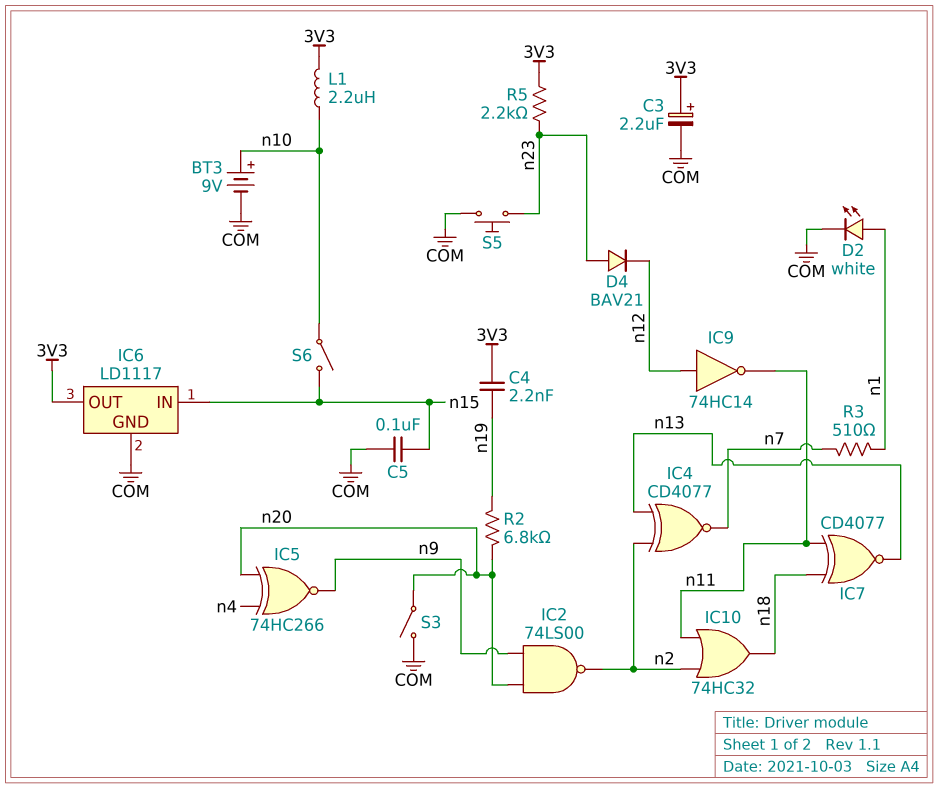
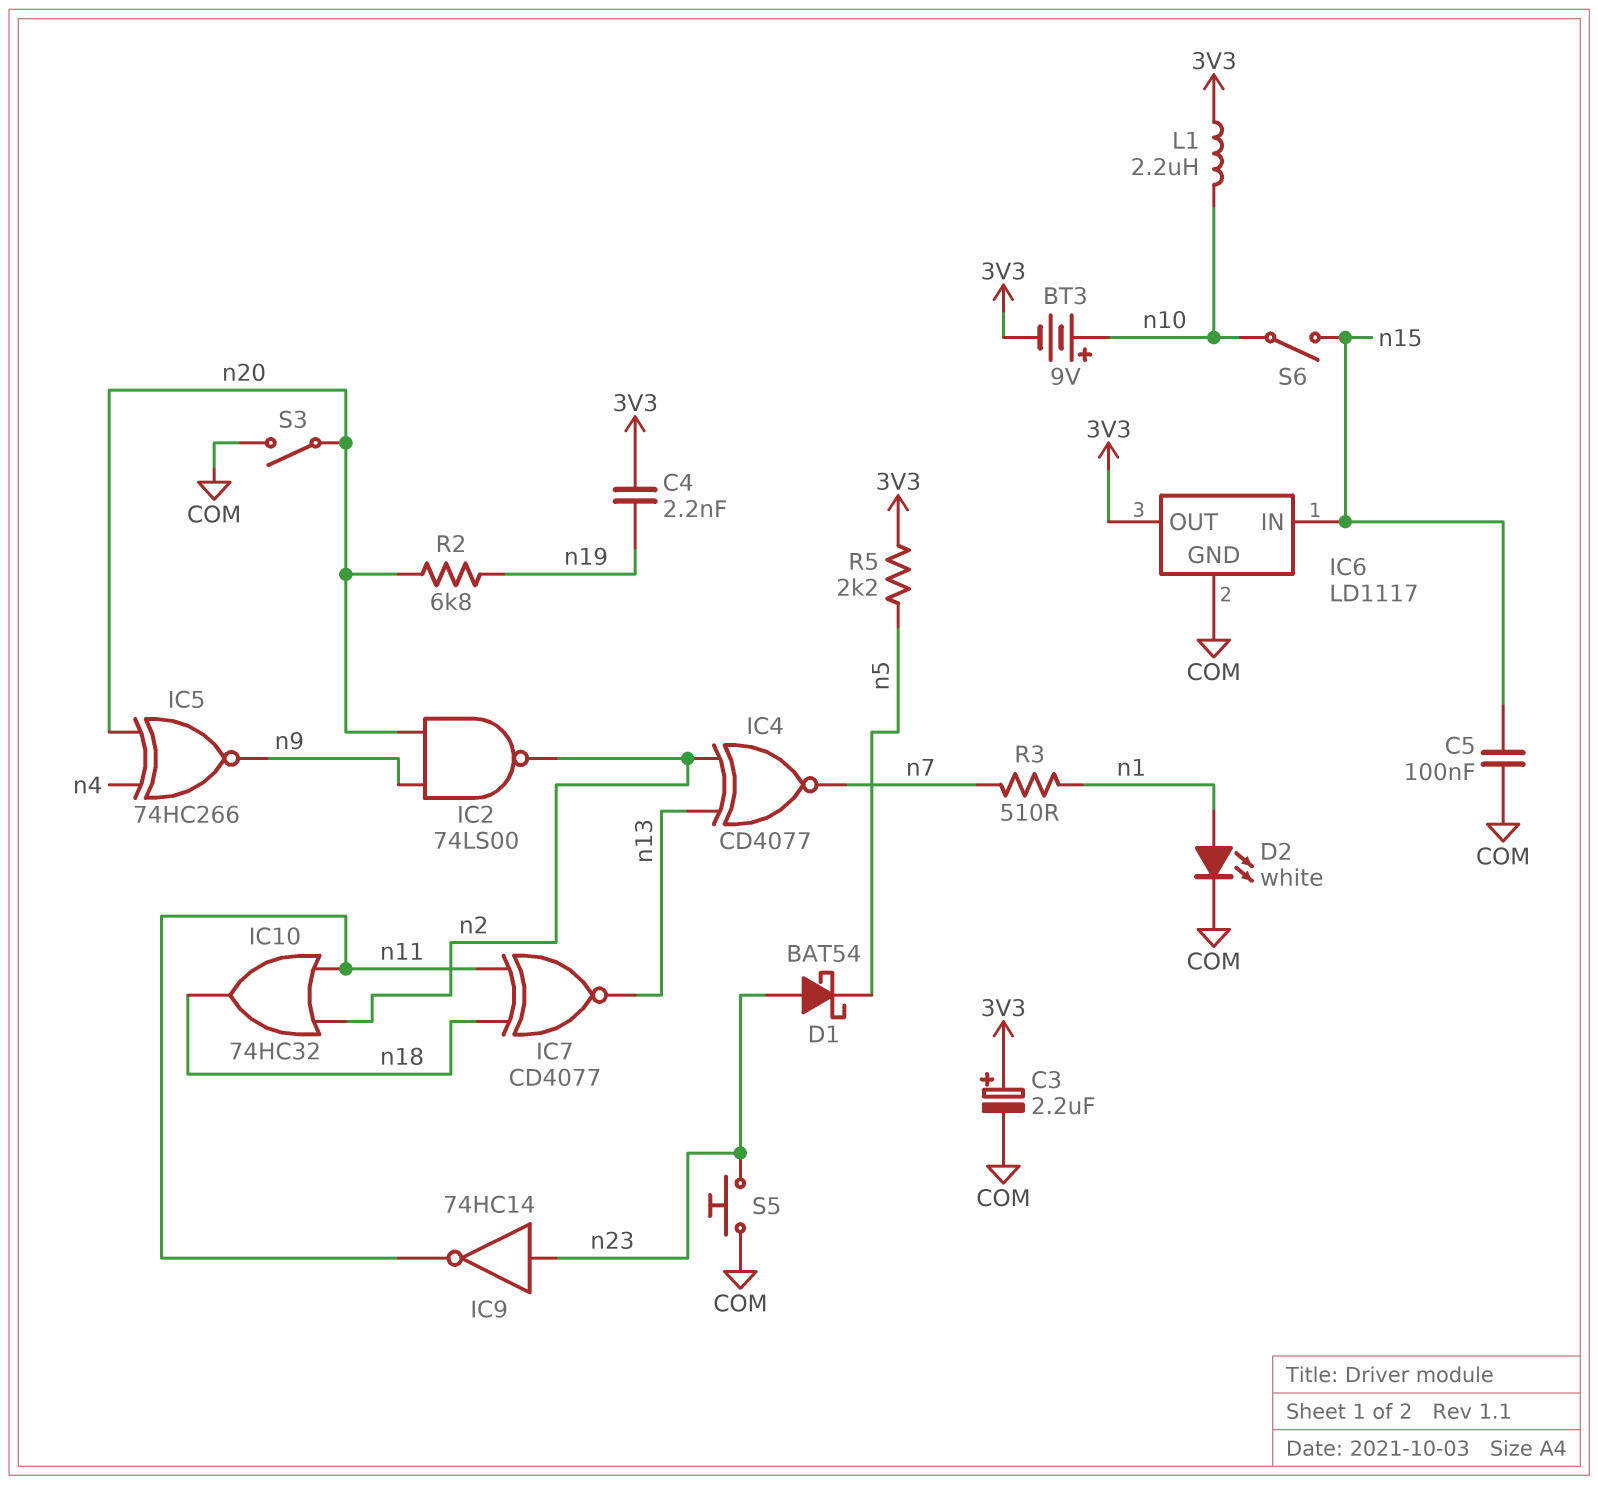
BT3: 9V (plus n10, minus COM) -> 9V (plus n10, minus 3V3)
D1: none -> schottky BAT54 (A n23, K n5)
D4: diode BAV21 (A n23, K n12) -> none
IC9: NOT 74HC14 (in n12, out n11) -> NOT 74HC14 (in n23, out n11)
R5: 2.2k (3V3, n23) -> 2.2k (3V3, n5)

